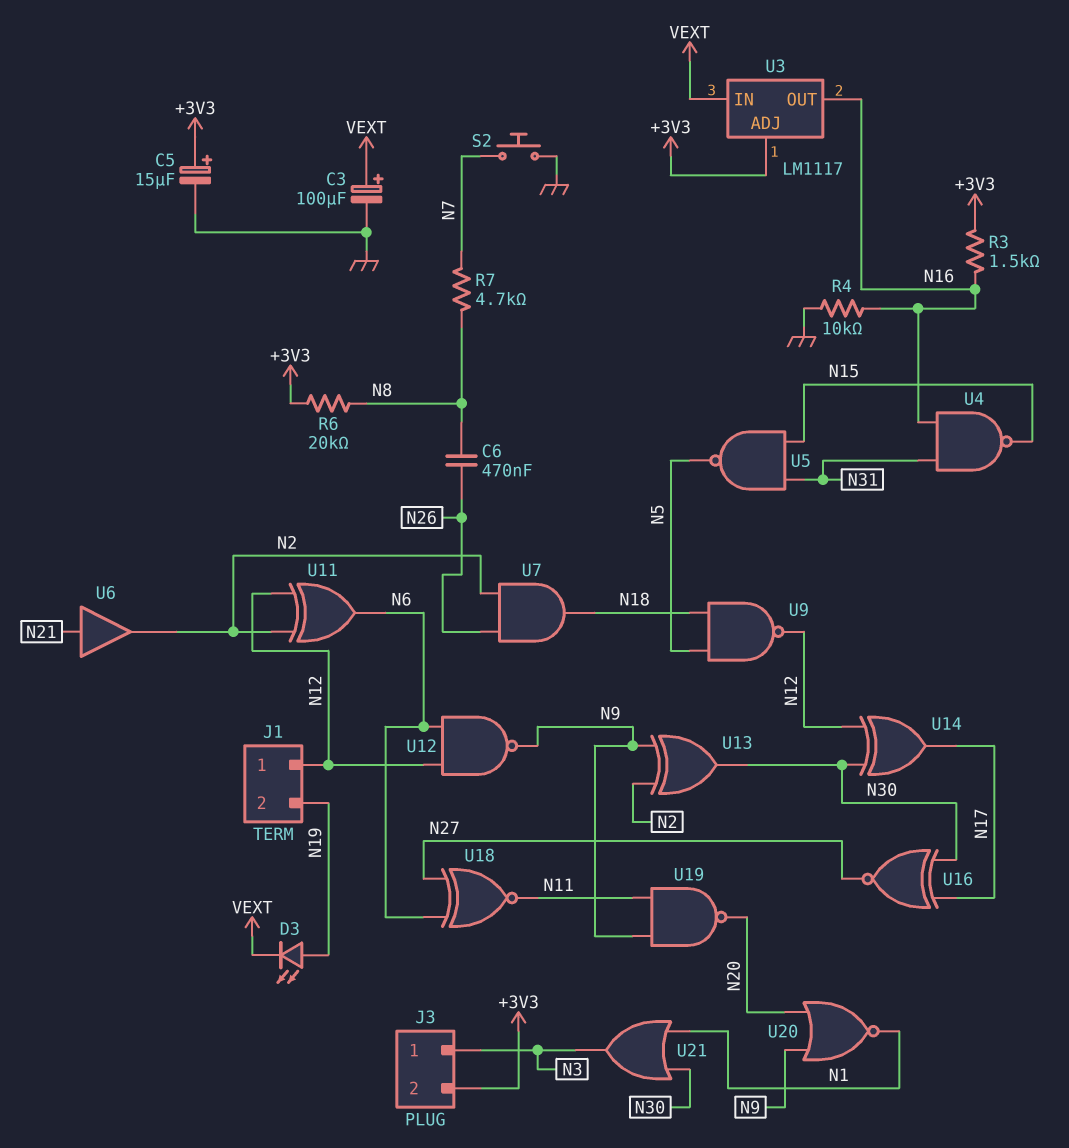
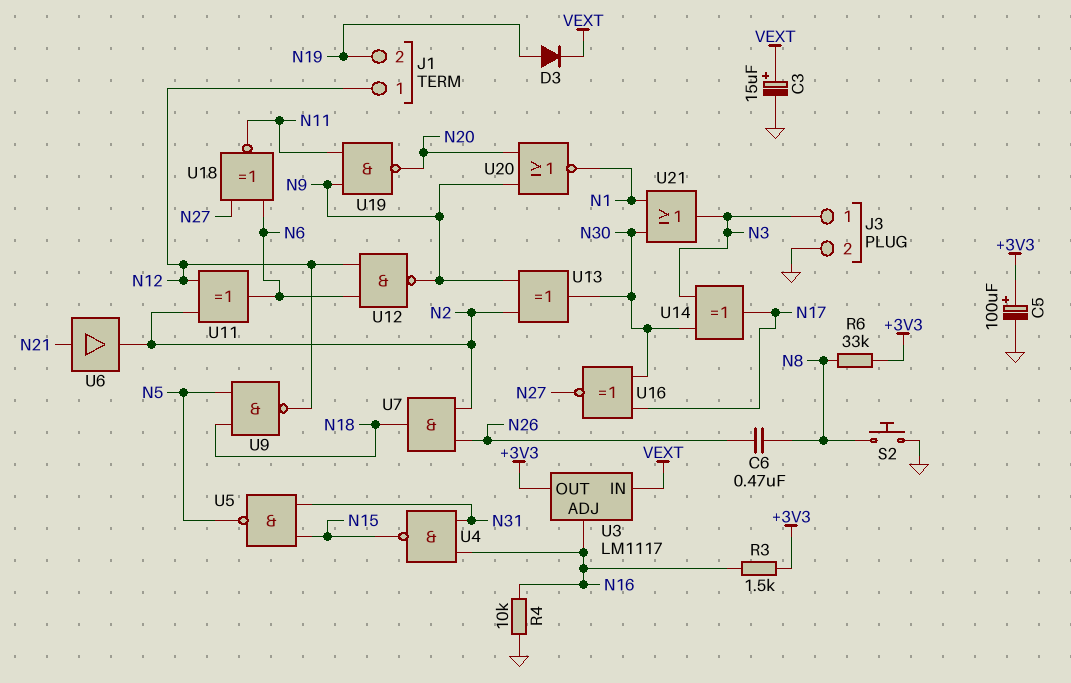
C3: 100uF (plus VEXT, minus GND) -> 15uF (plus VEXT, minus GND)
C5: 15uF (plus +3V3, minus GND) -> 100uF (plus +3V3, minus GND)
D3: LED (A N19, K VEXT) -> diode (A N19, K VEXT)
J3 pin 2: +3V3 -> GND
R6: 20k (+3V3, N8) -> 33k (+3V3, N8)
R7: 4.7k (N7, N8) -> none
S2: button (GND, N7) -> button (GND, N8)
U3 pin ADJ: +3V3 -> N16
U3 pin OUT: N16 -> +3V3
U14: XOR (in N12, in N30, out N17) -> XOR (in N3, in N30, out N17)

